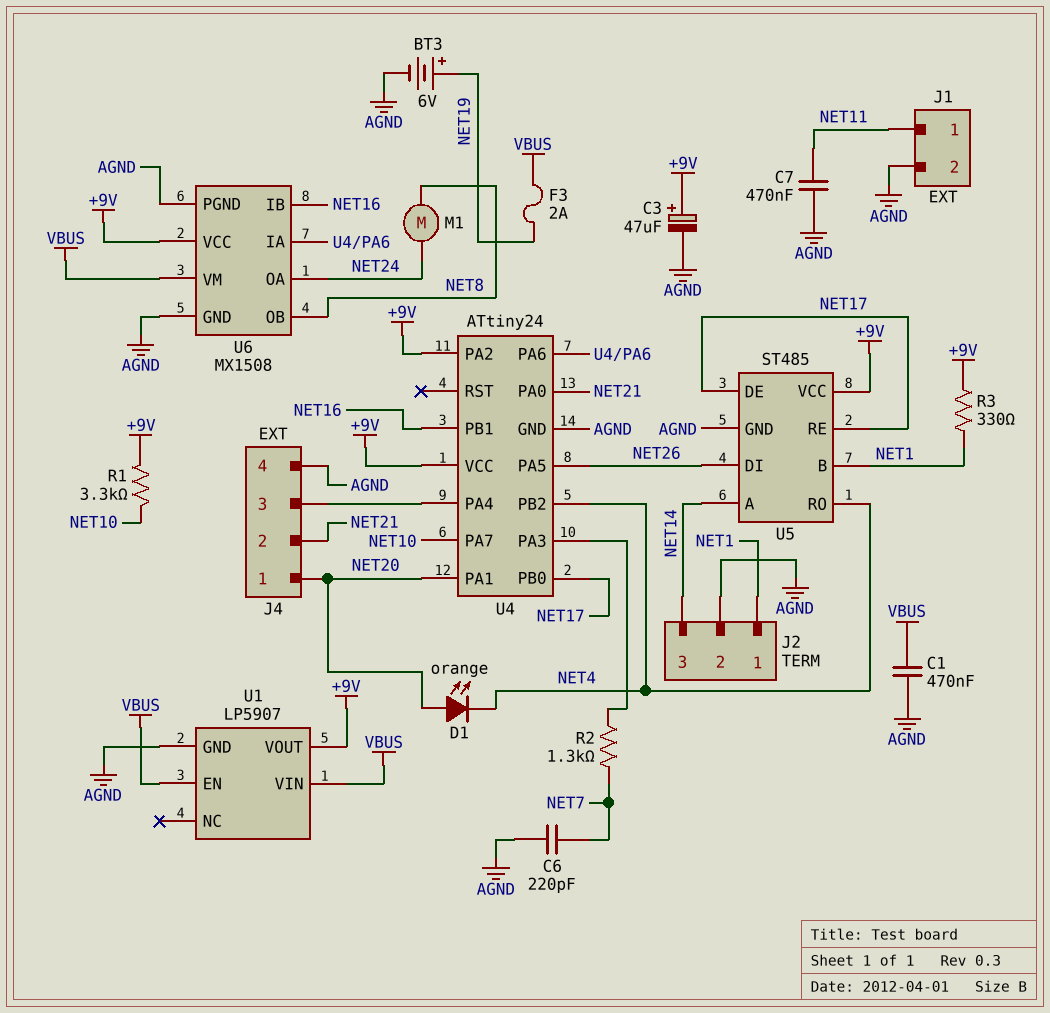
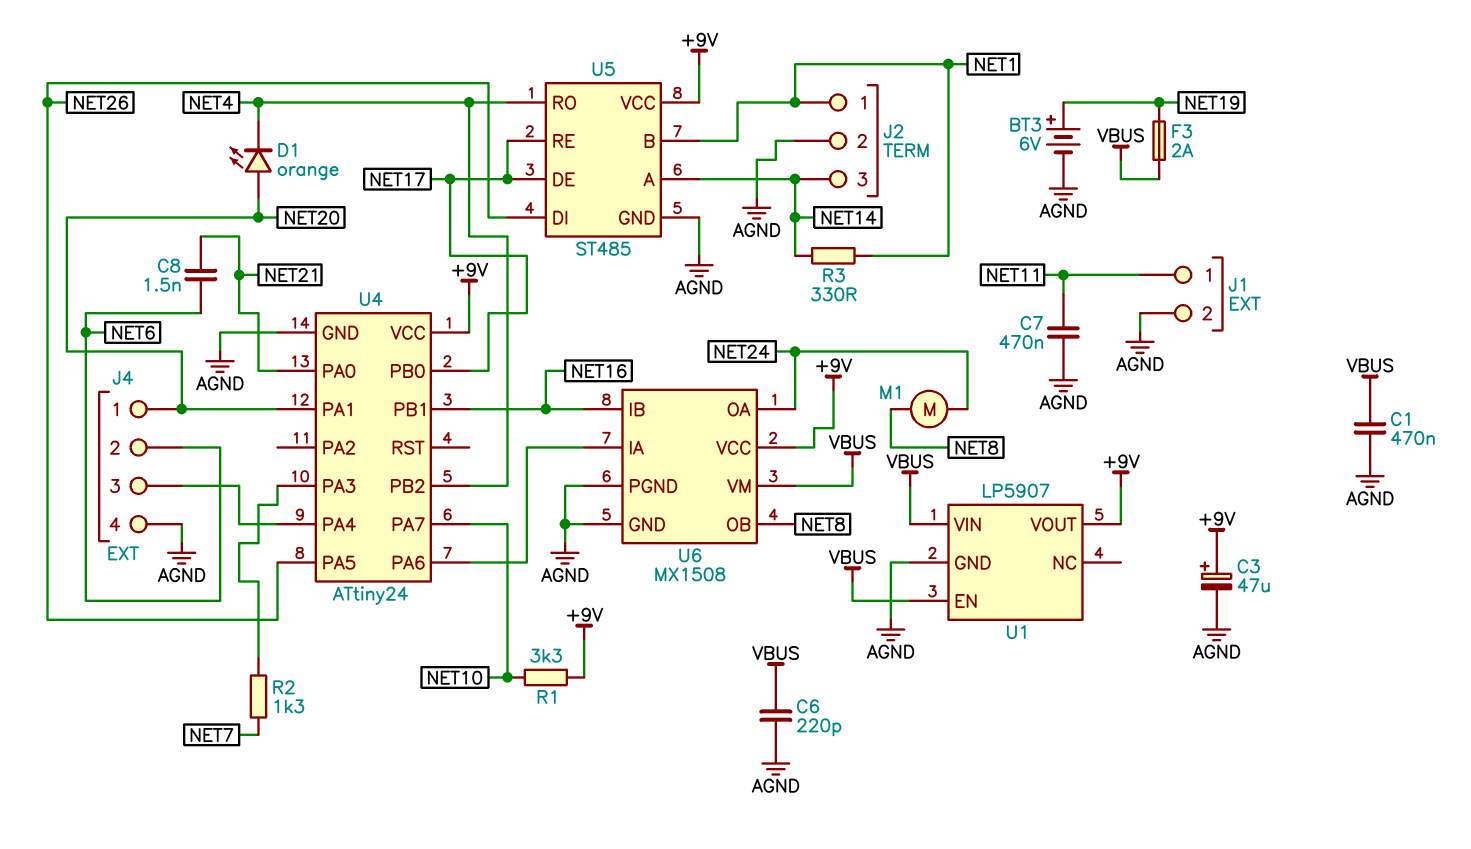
C6: 220pF (AGND, NET7) -> 220pF (AGND, VBUS)
C8: none -> 1.5nF (NET6, NET21)
J4 pin 2: NET21 -> NET6
R3: 330 (+9V, NET1) -> 330 (NET1, NET14)
U4 pin PA2: +9V -> none

